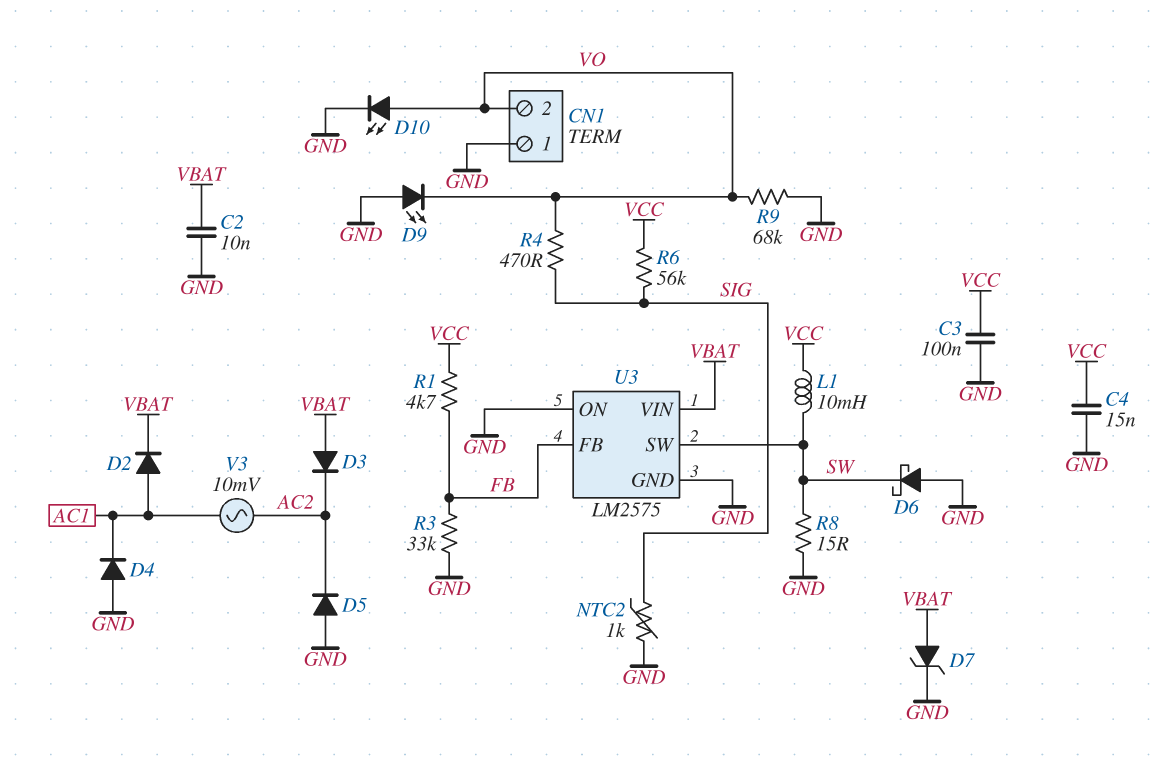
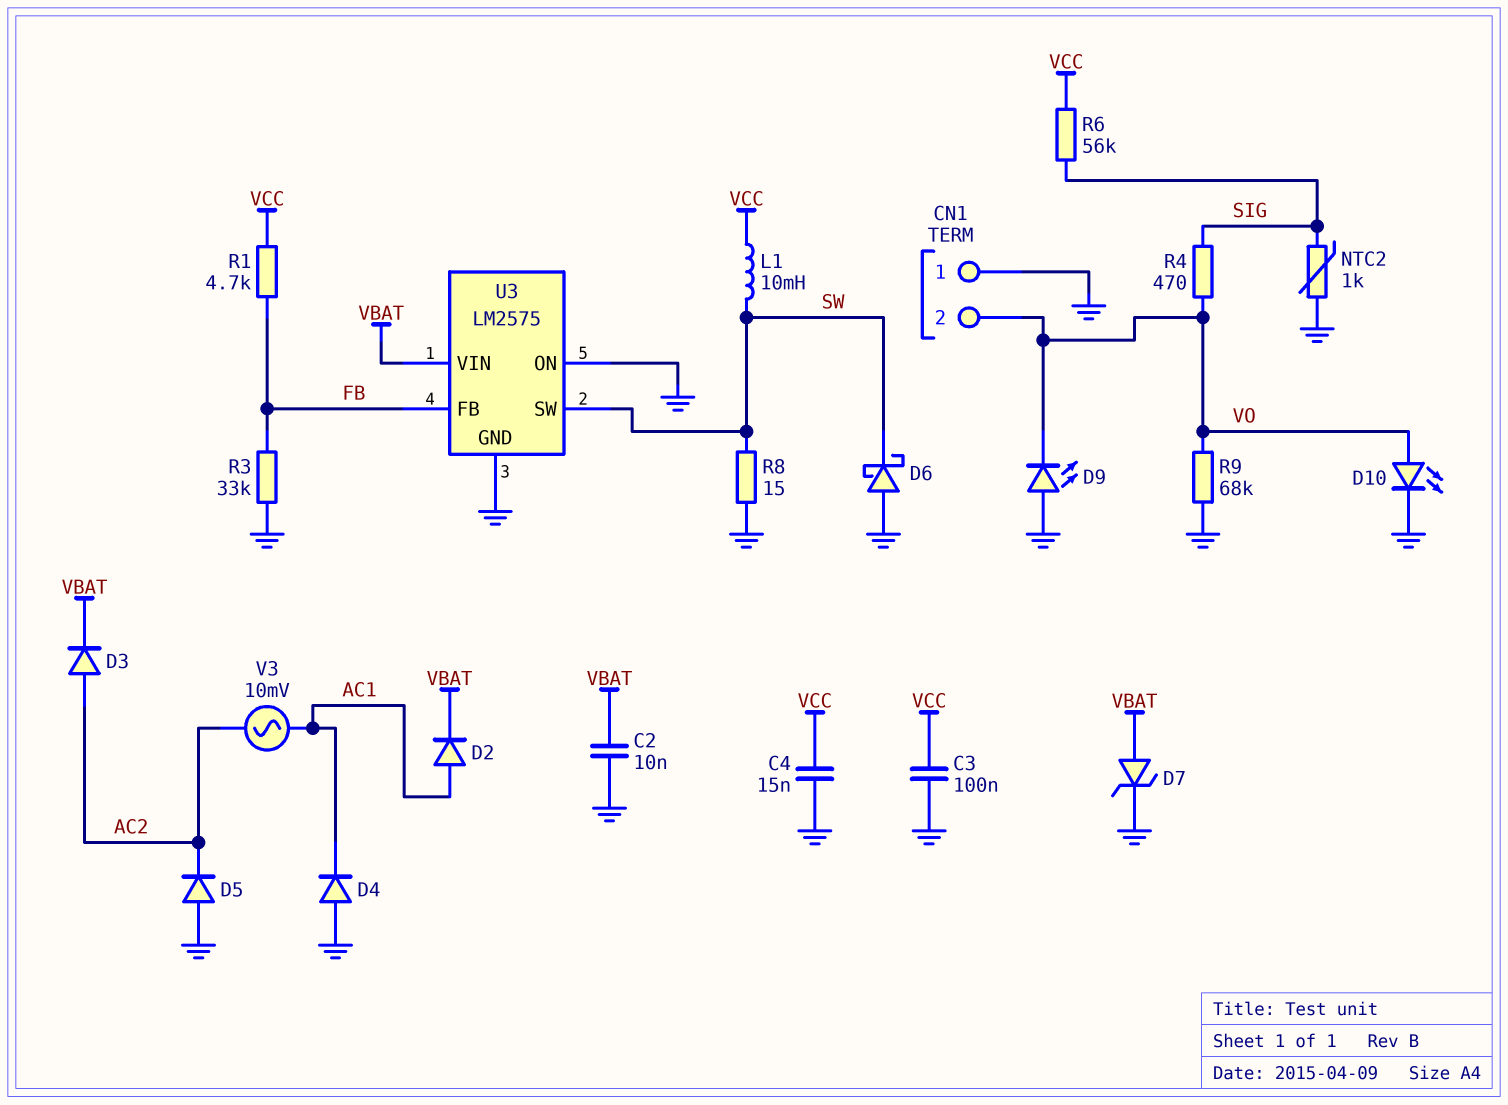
D3: diode (A VBAT, K AC2) -> diode (A AC2, K VBAT)

